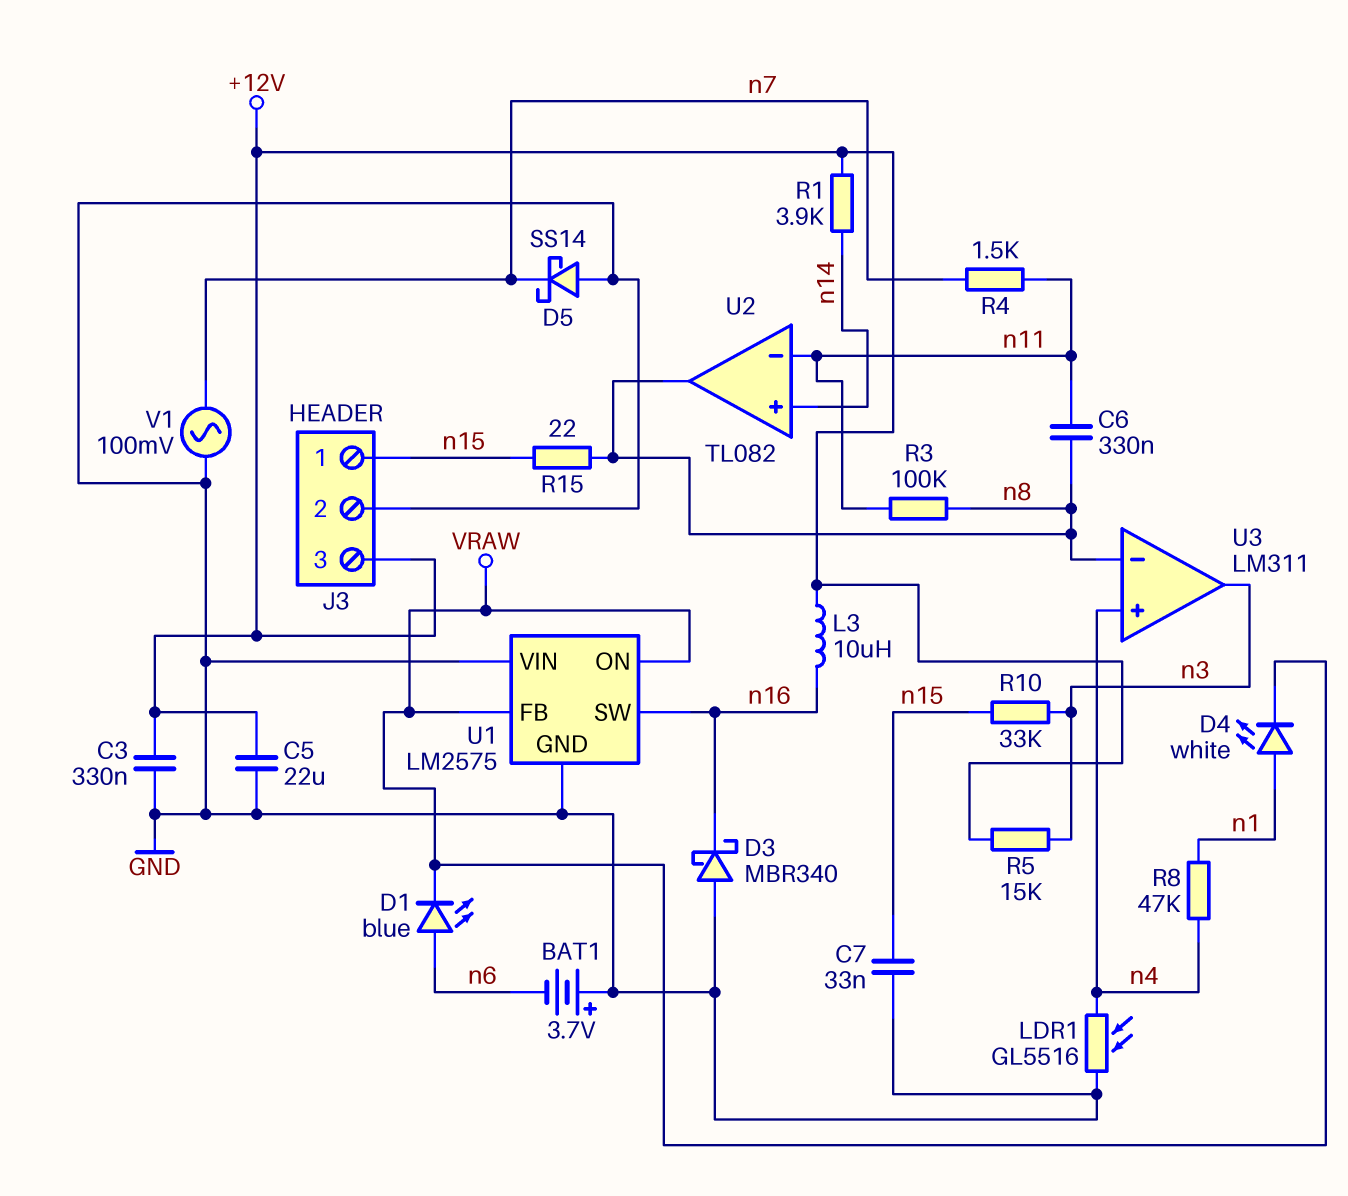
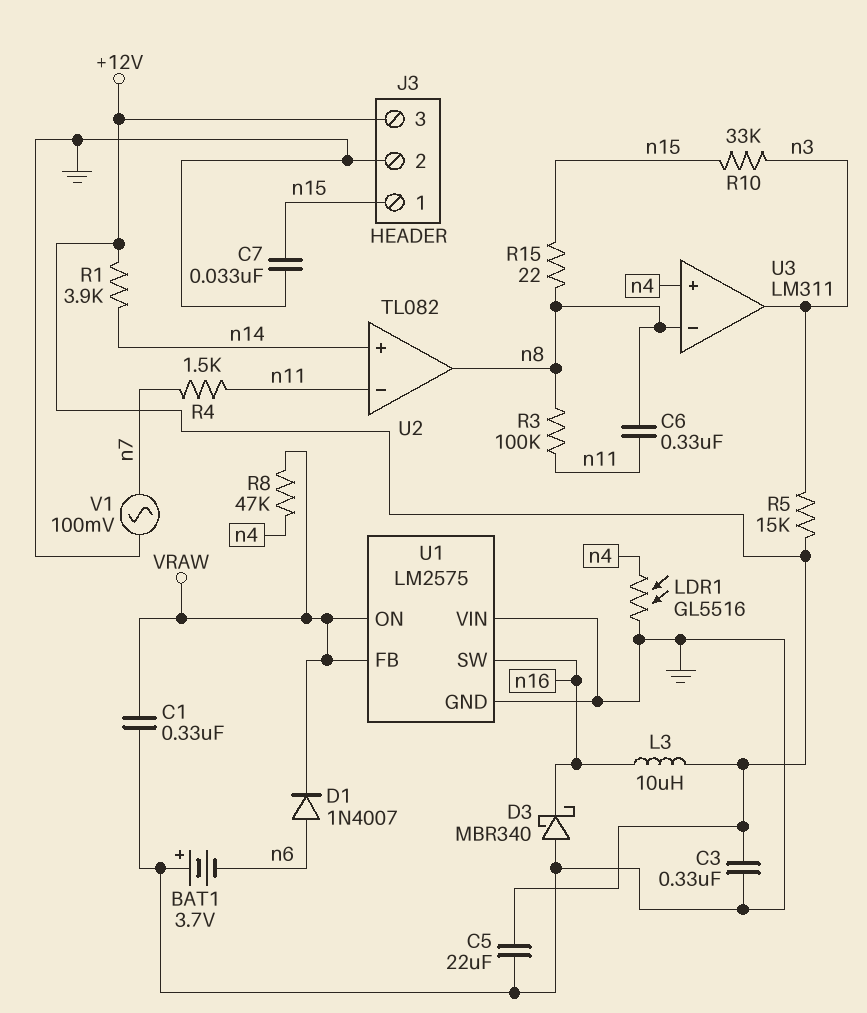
C1: none -> 330nF (GND, VRAW)
D1: LED blue (A n6, K VRAW) -> diode 1N4007 (A n6, K VRAW)
D4: LED white (A n1, K VRAW) -> none
D5: schottky SS14 (A GND, K n7) -> none
R8: 47k (n1, n4) -> 47k (VRAW, n4)

